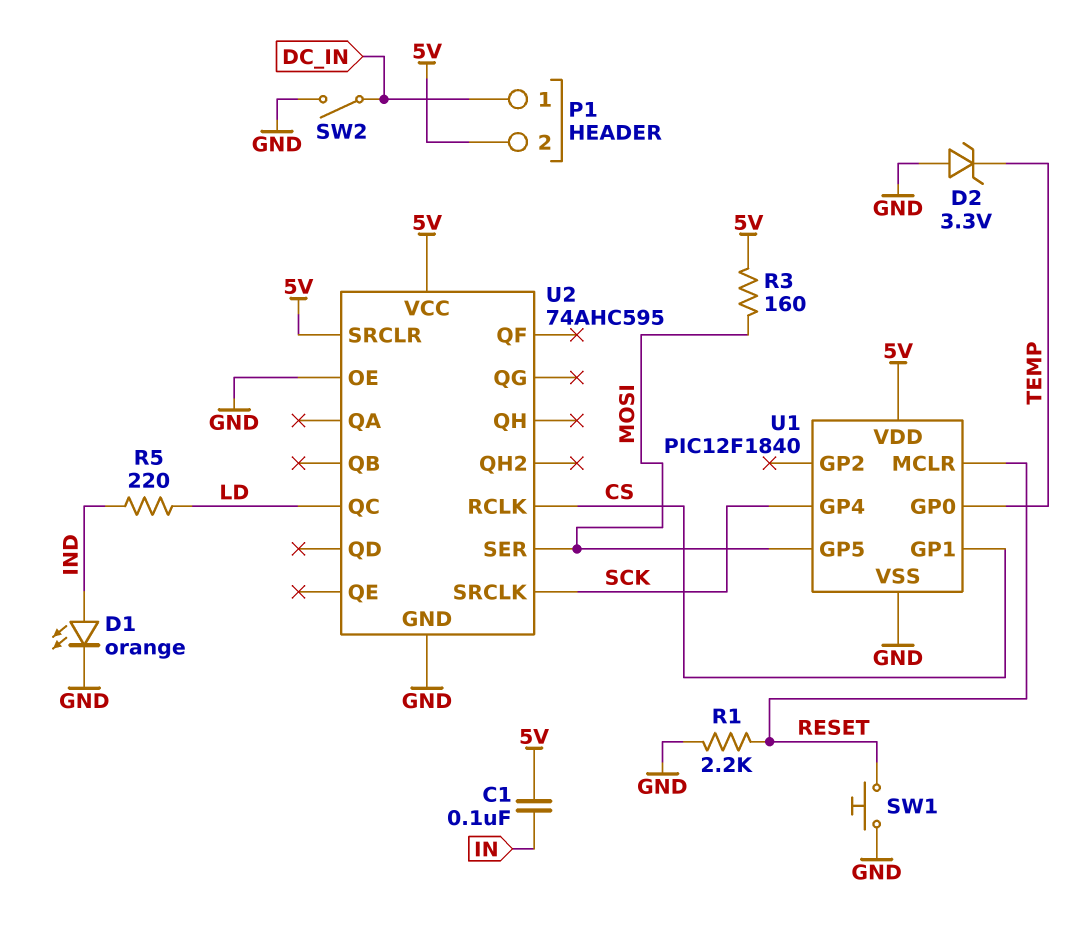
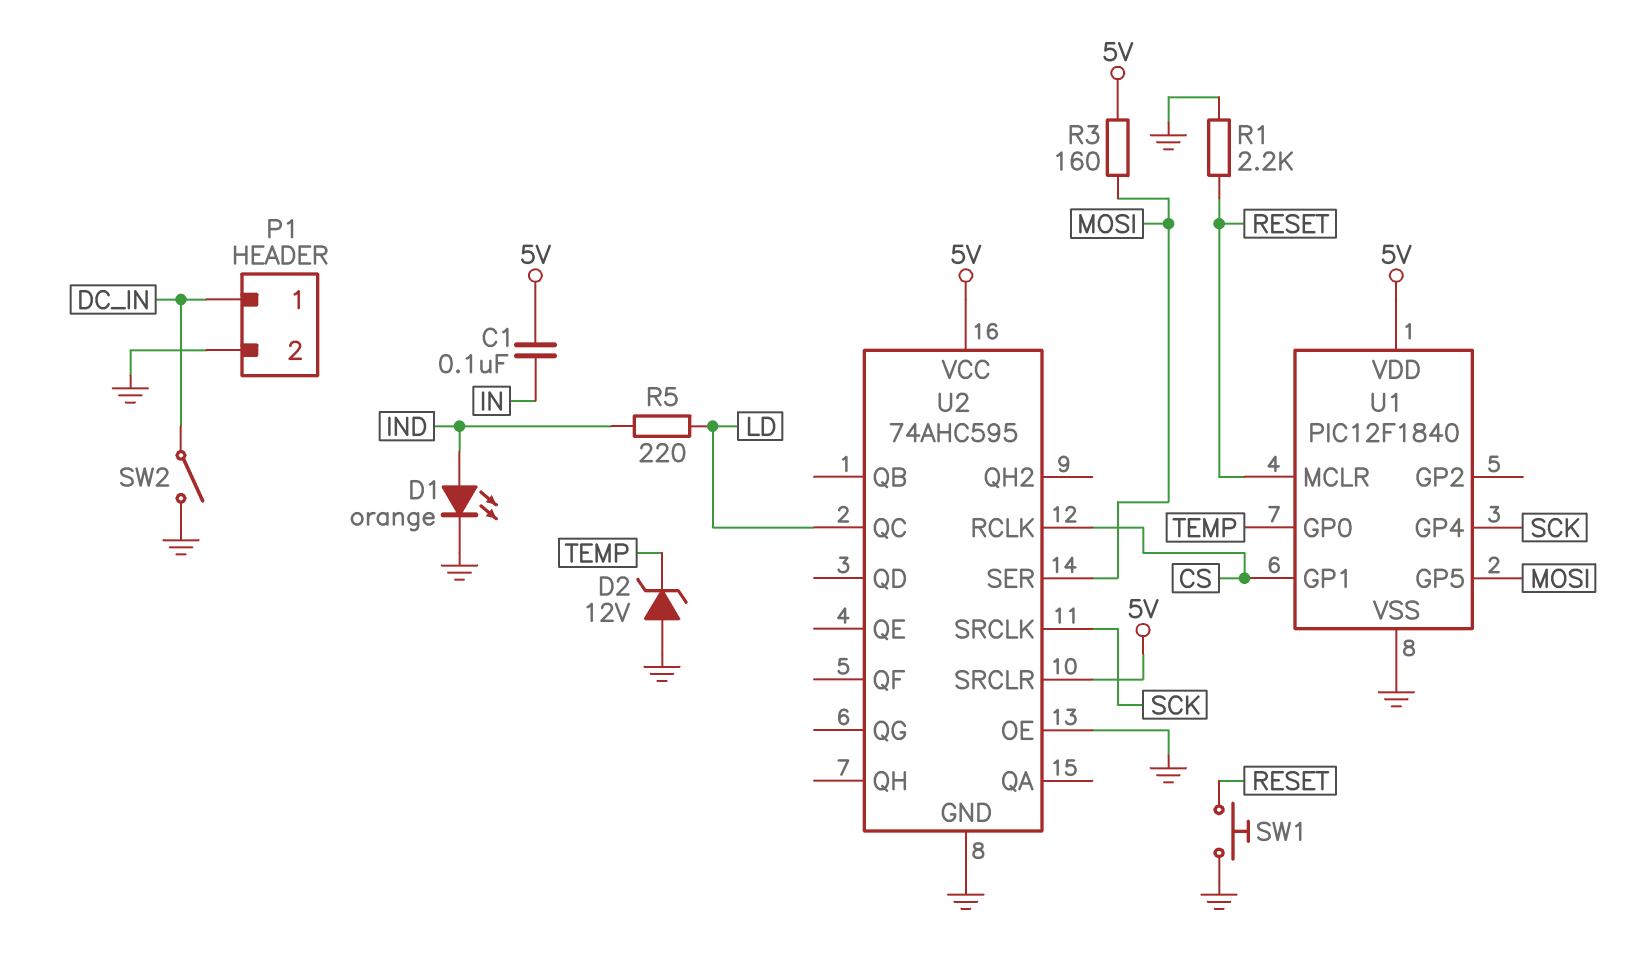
D2: zener 3.3V (A GND, K TEMP) -> zener 12V (A GND, K TEMP)
P1 pin 2: 5V -> GND

